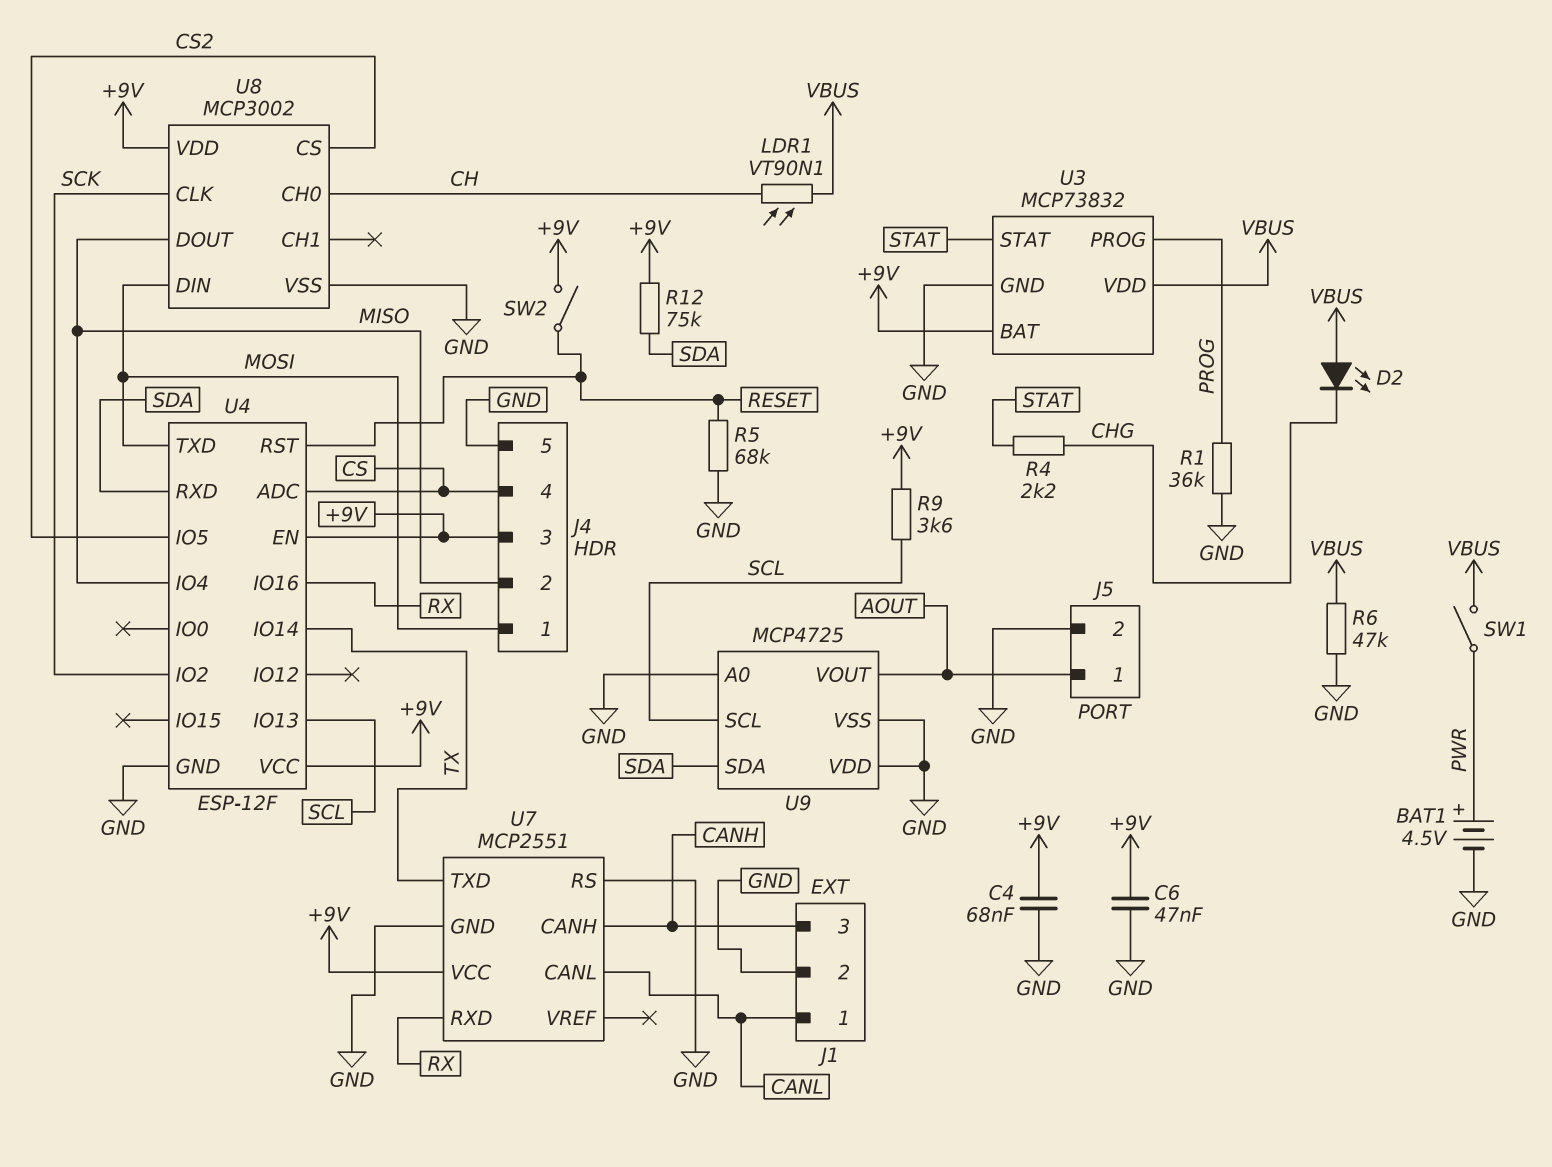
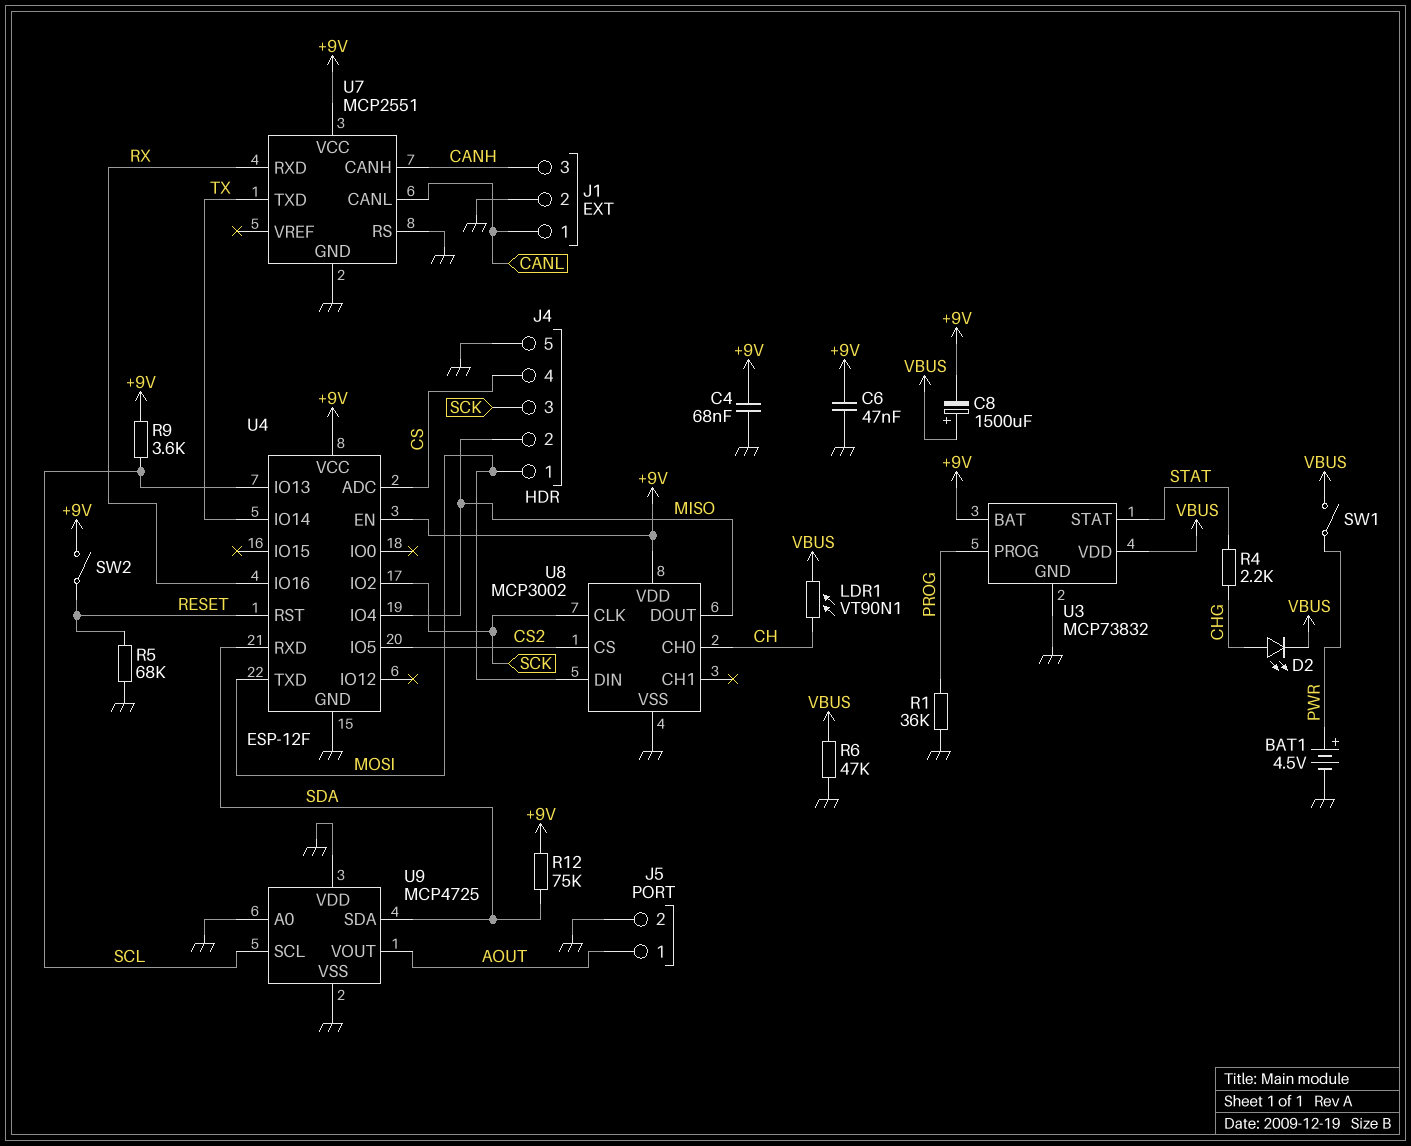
C8: none -> 1500uF (plus VBUS, minus +9V)
D2: LED (A VBUS, K CHG) -> LED (A CHG, K VBUS)
J4 pin 3: +9V -> SCK

